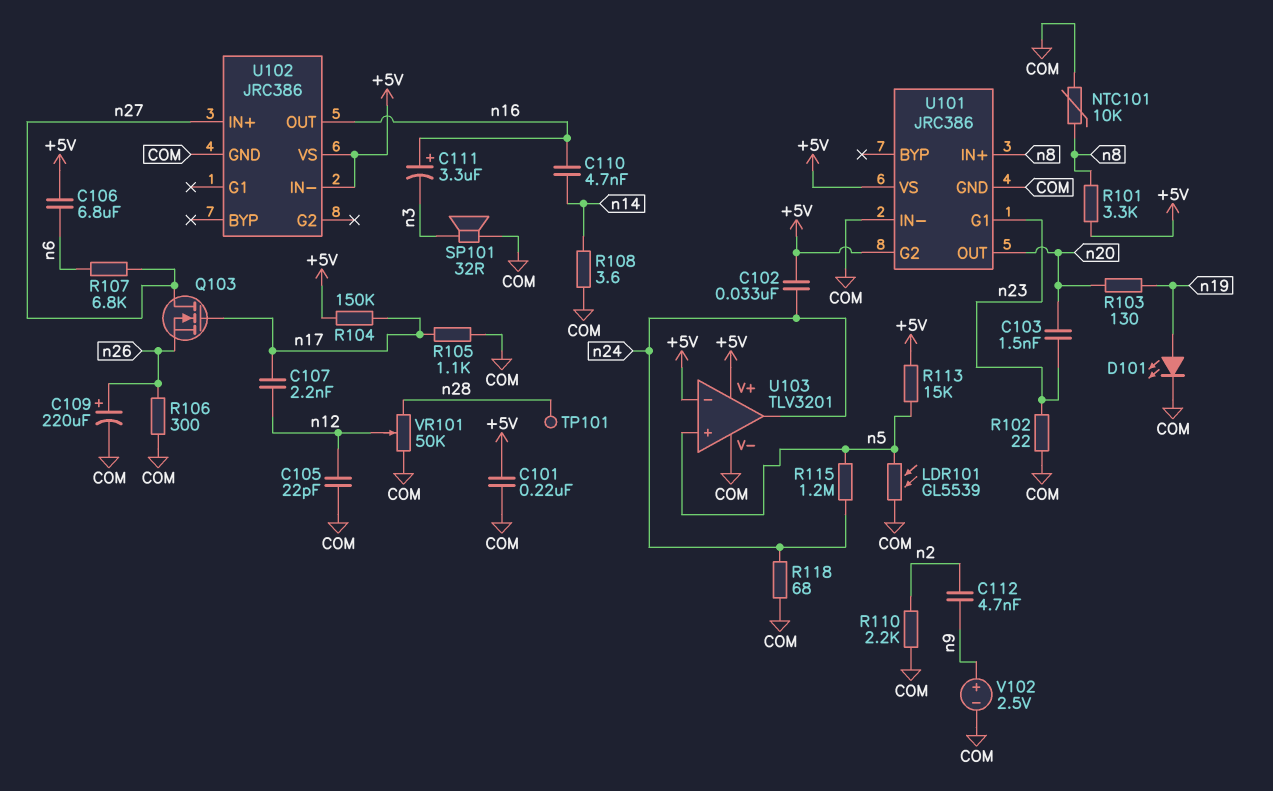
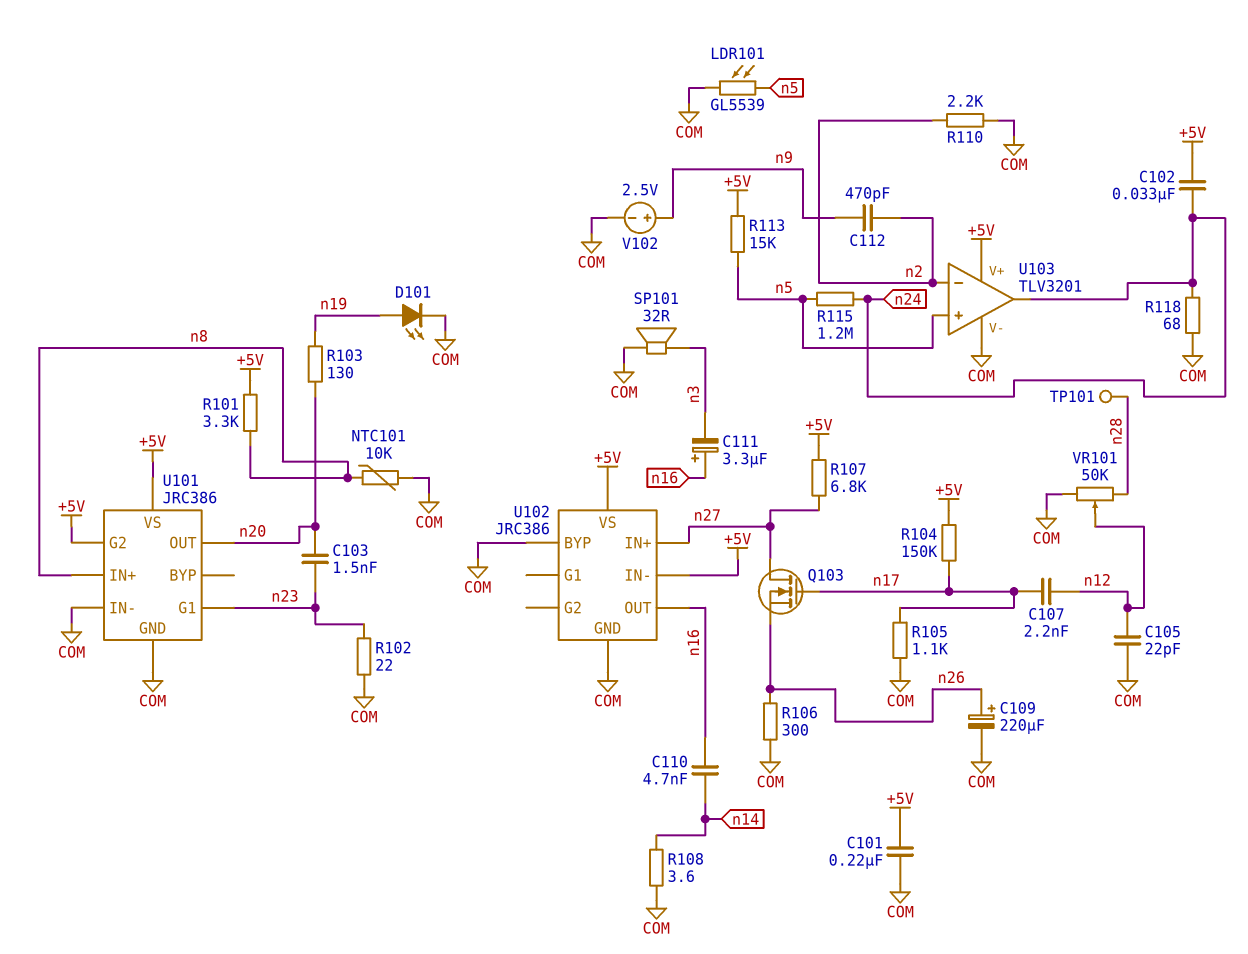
C106: 6.8uF (+5V, n6) -> none
C112: 4.7nF (n2, n9) -> 470pF (n2, n9)
R107: 6.8k (n6, n27) -> 6.8k (+5V, n27)
U102 pin BYP: none -> COM
U103 pin in-: +5V -> n2

